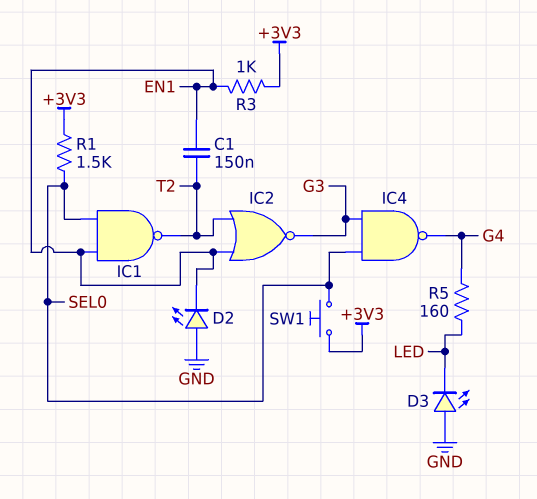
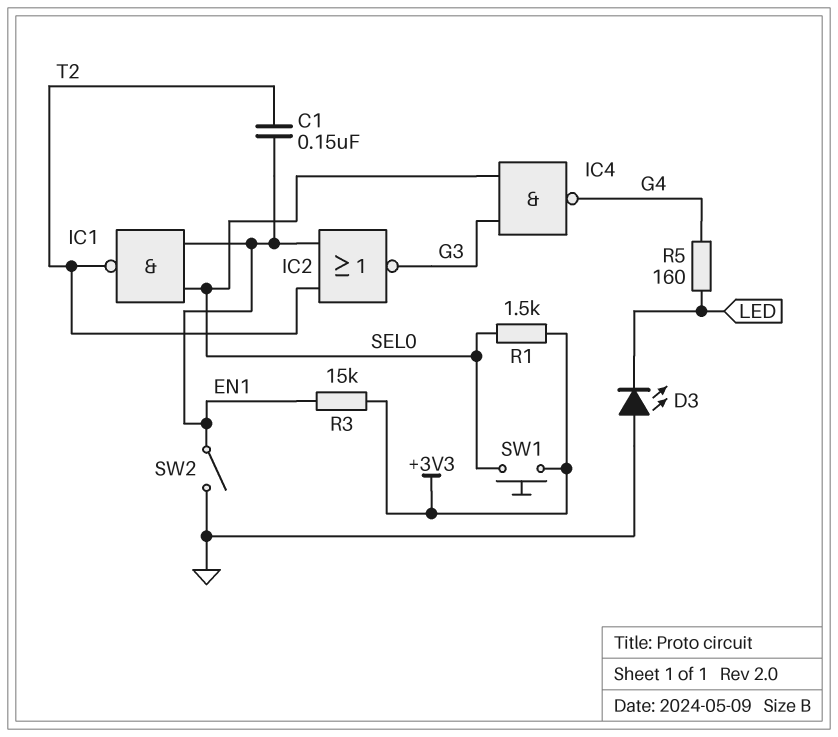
D2: LED (A GND, K EN1) -> none
R3: 1k (+3V3, EN1) -> 15k (+3V3, EN1)
SW2: none -> switch (EN1, GND)

